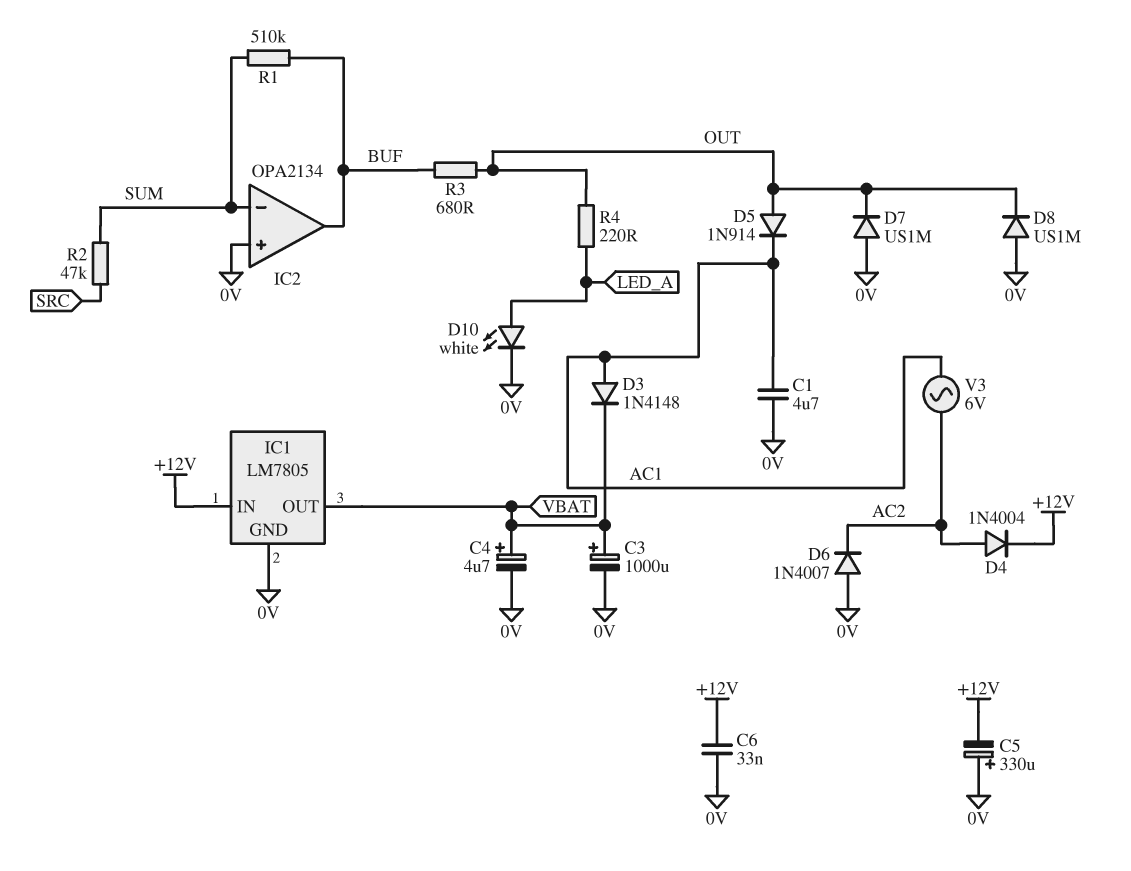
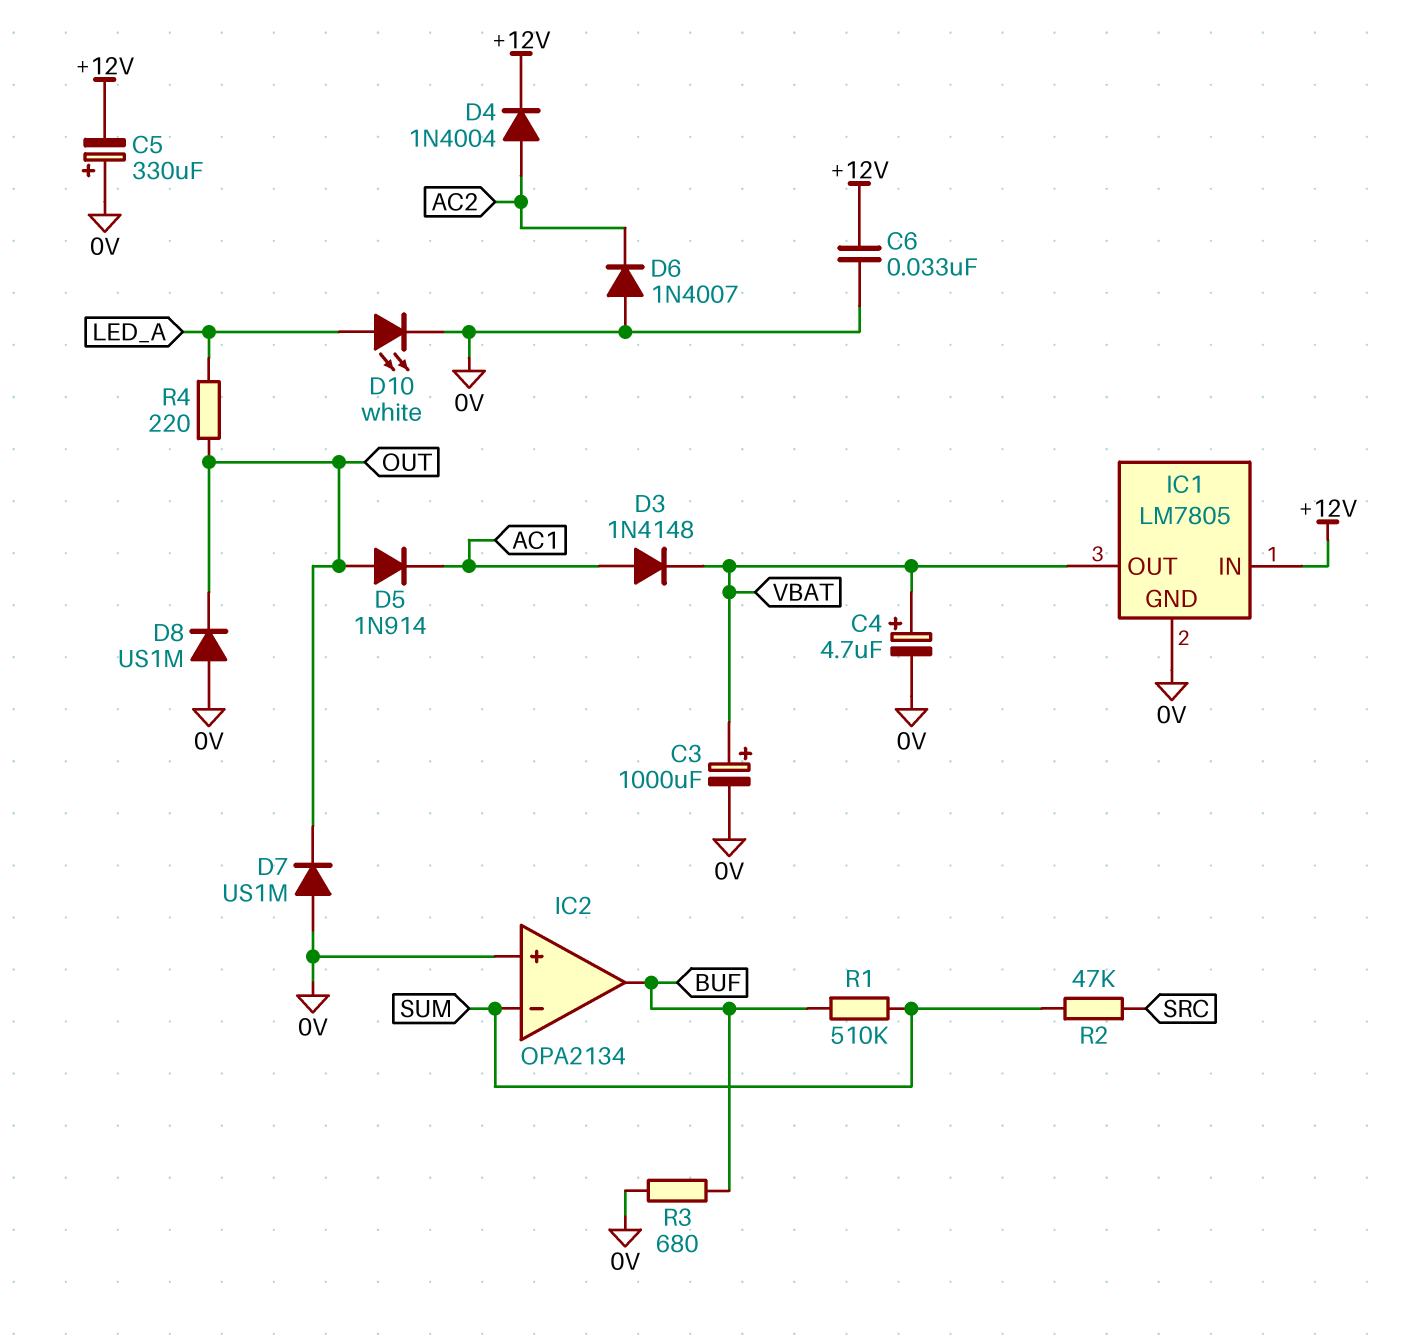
C1: 4.7uF (0V, AC1) -> none
R3: 680 (BUF, OUT) -> 680 (0V, BUF)
V3: AC 6V (AC1, AC2) -> none

